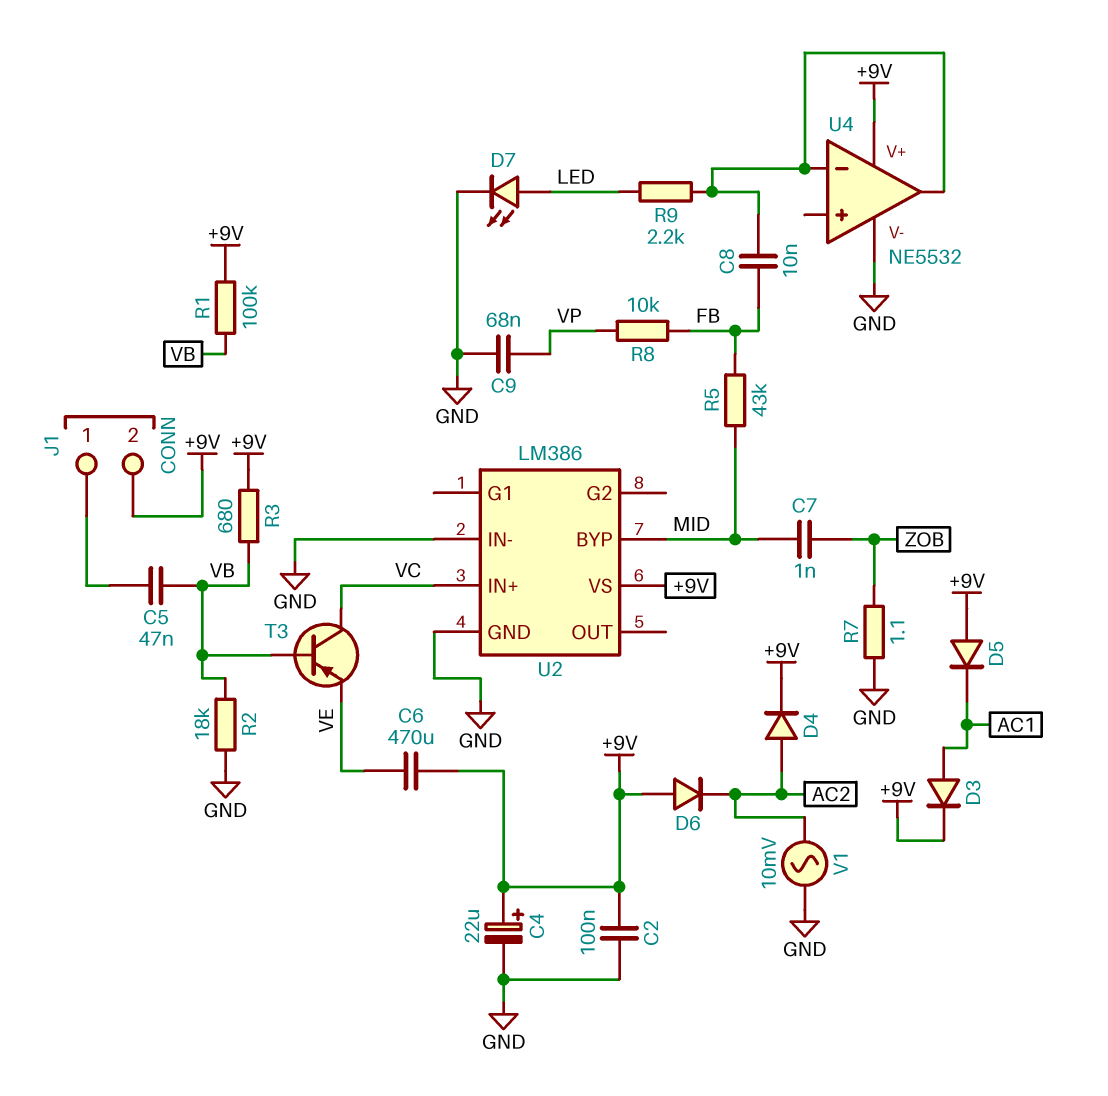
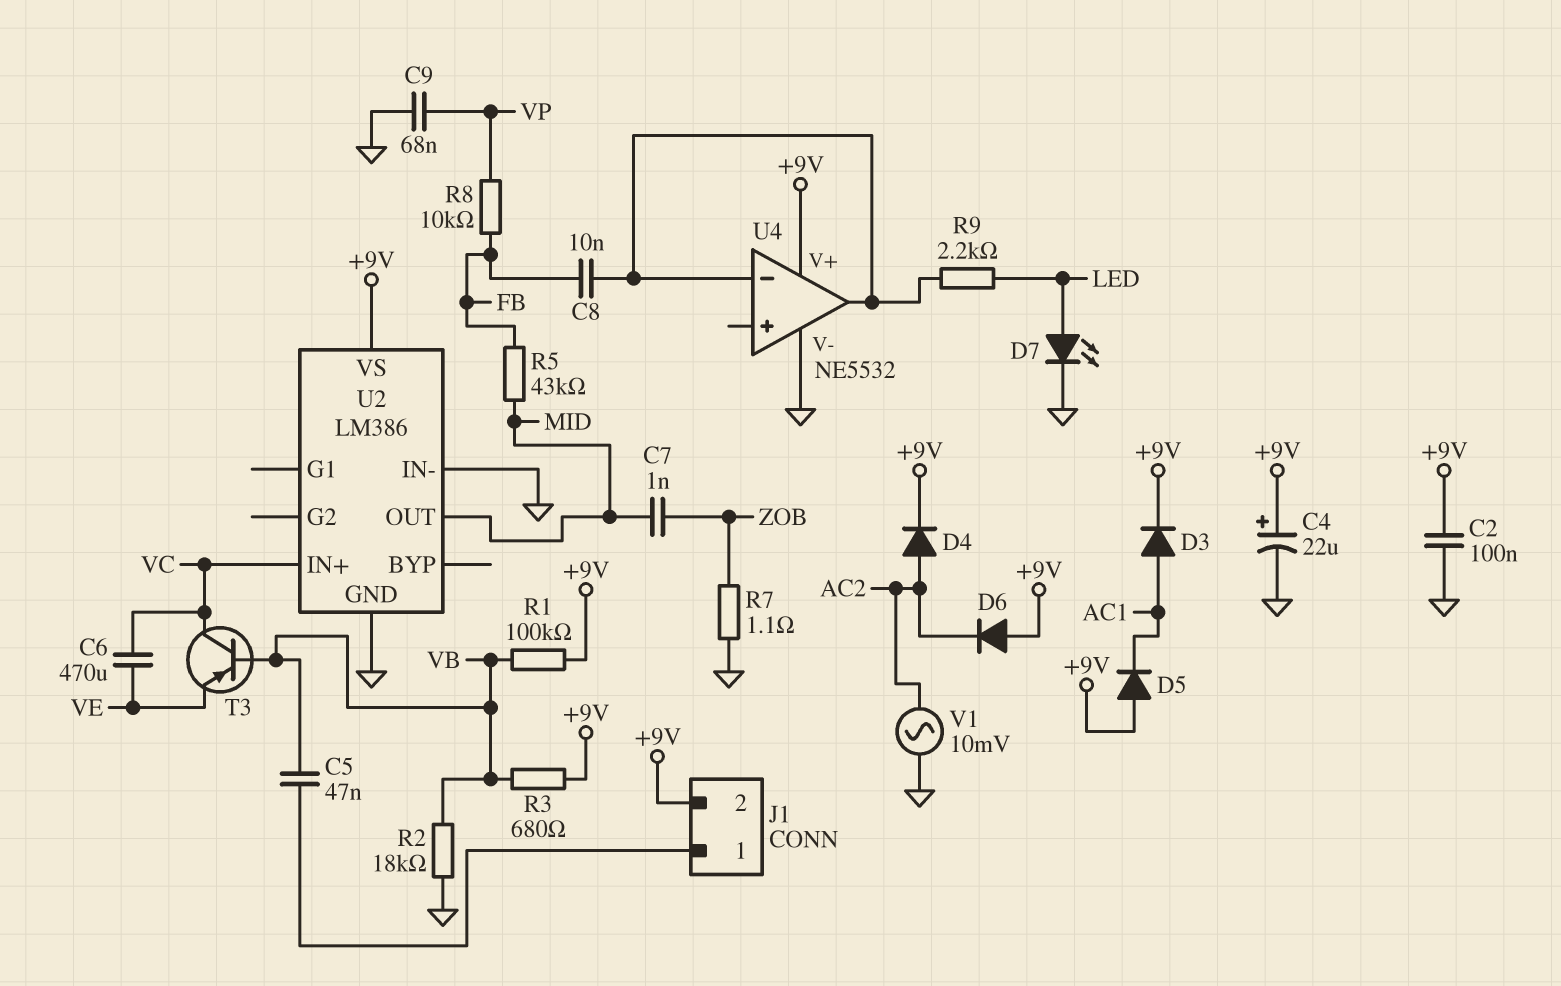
C6: 470uF (+9V, VE) -> 470uF (VC, VE)
U2 pin BYP: MID -> none
U2 pin OUT: none -> MID

